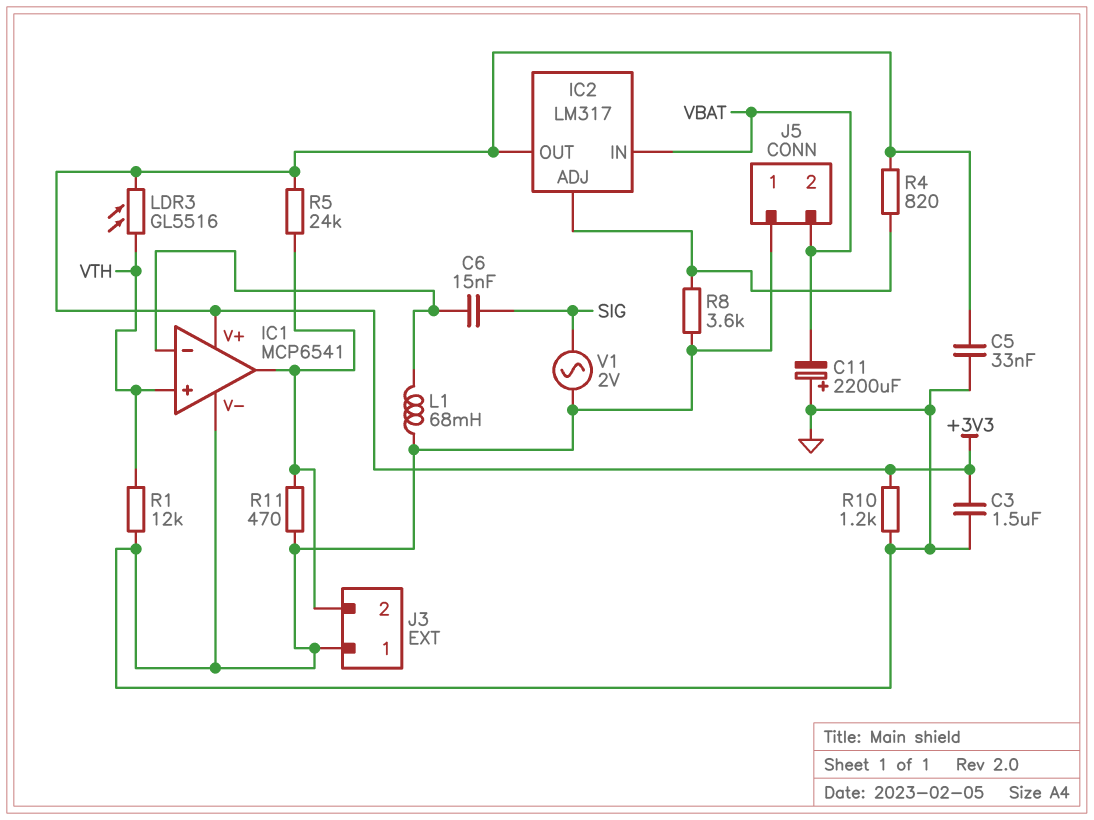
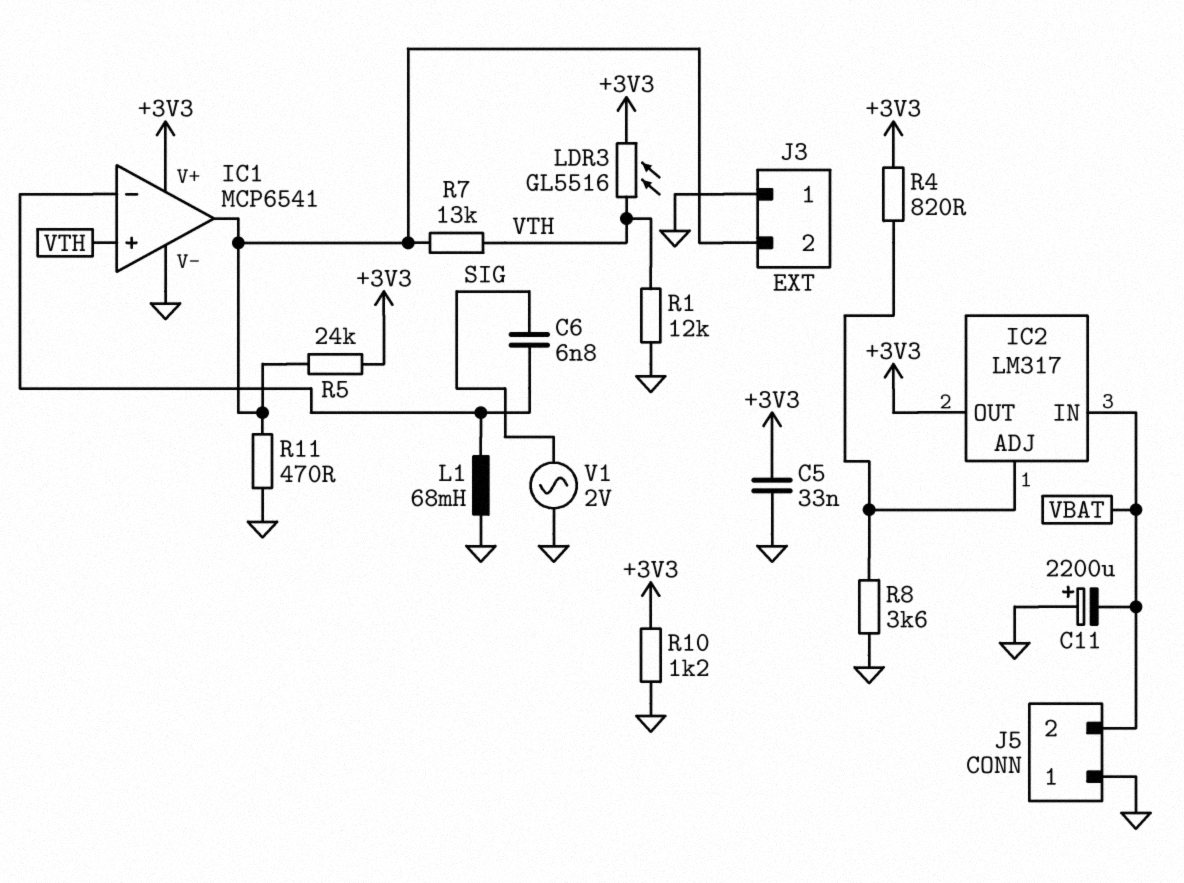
C3: 1.5uF (+3V3, GND) -> none
C6: 15nF (IC1/in-, SIG) -> 6.8nF (IC1/in-, SIG)
R7: none -> 13k (IC1/out, VTH)

